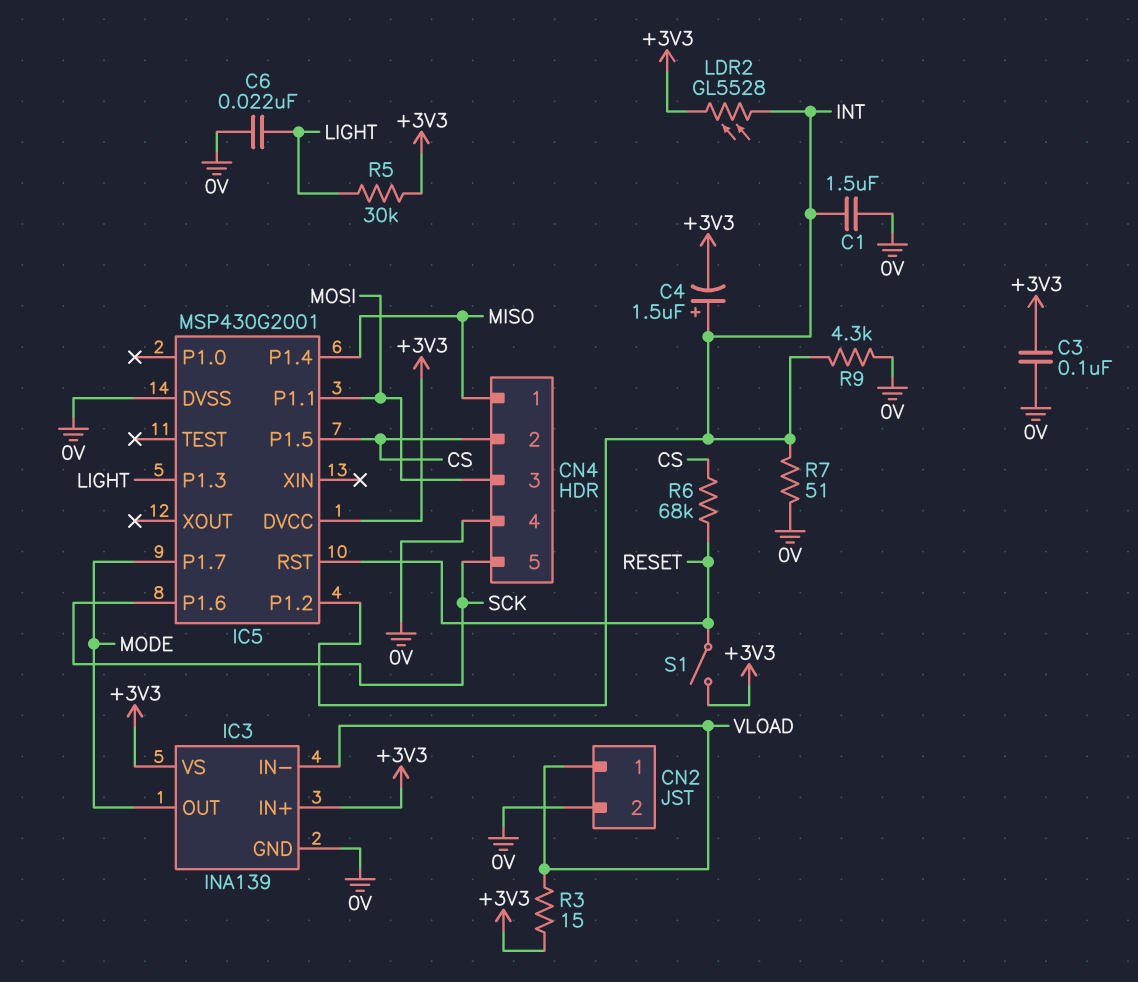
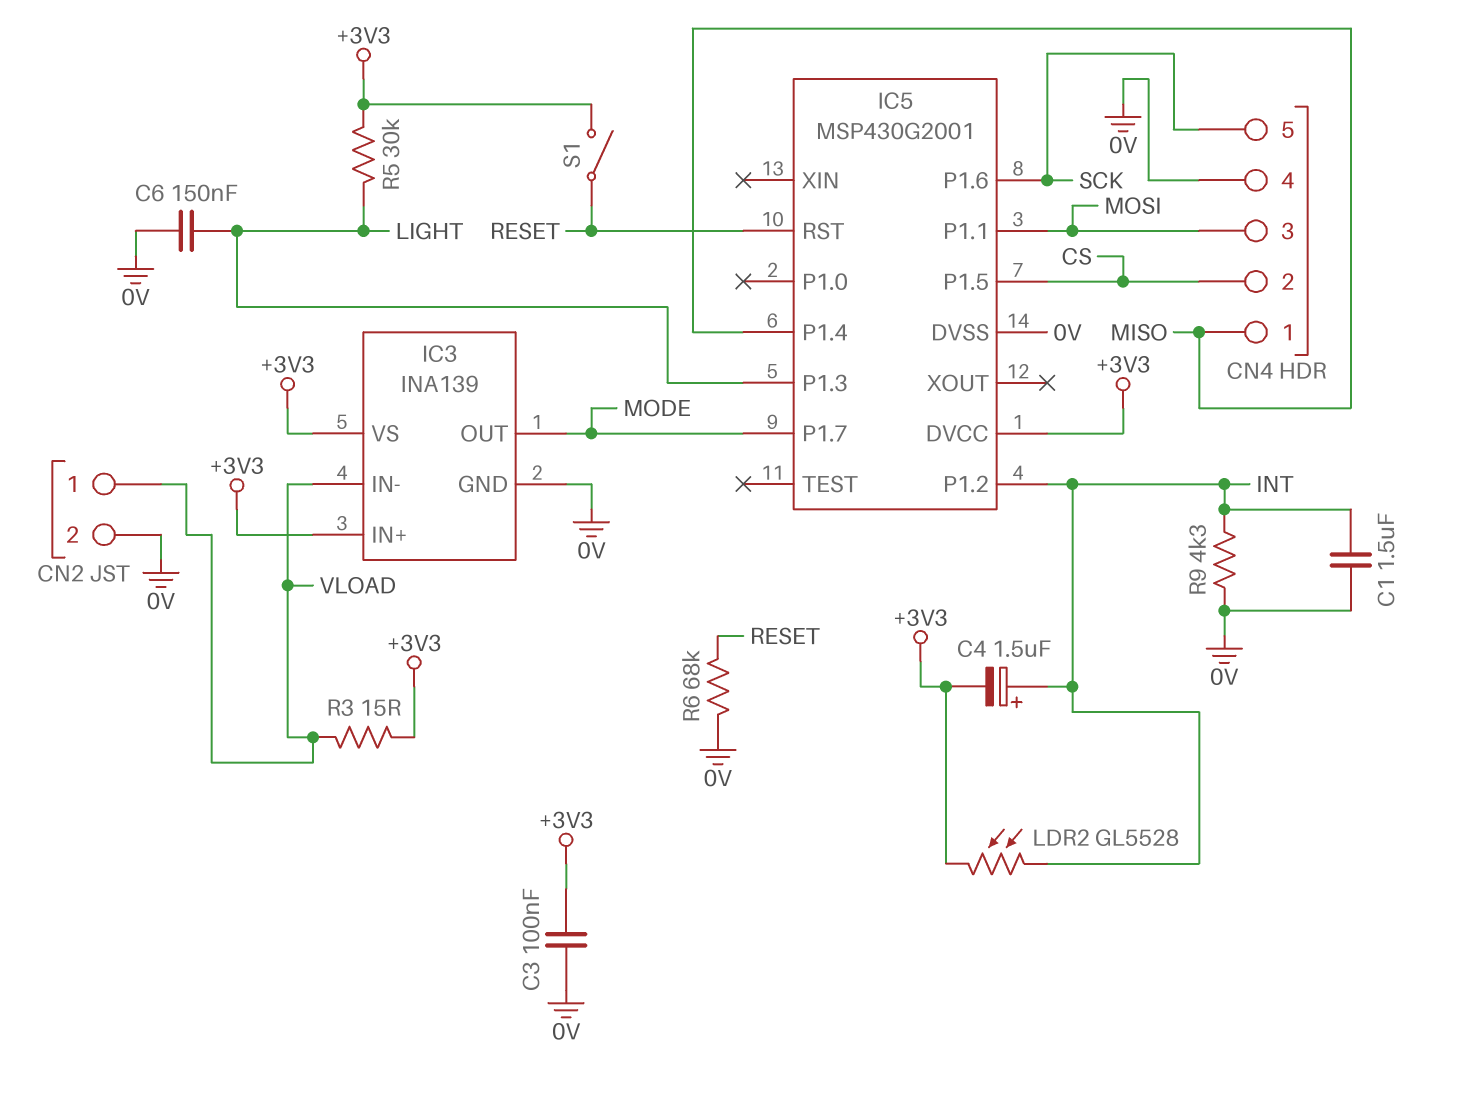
C6: 22nF (0V, LIGHT) -> 150nF (0V, LIGHT)
R6: 68k (CS, RESET) -> 68k (0V, RESET)
R7: 51 (0V, INT) -> none

